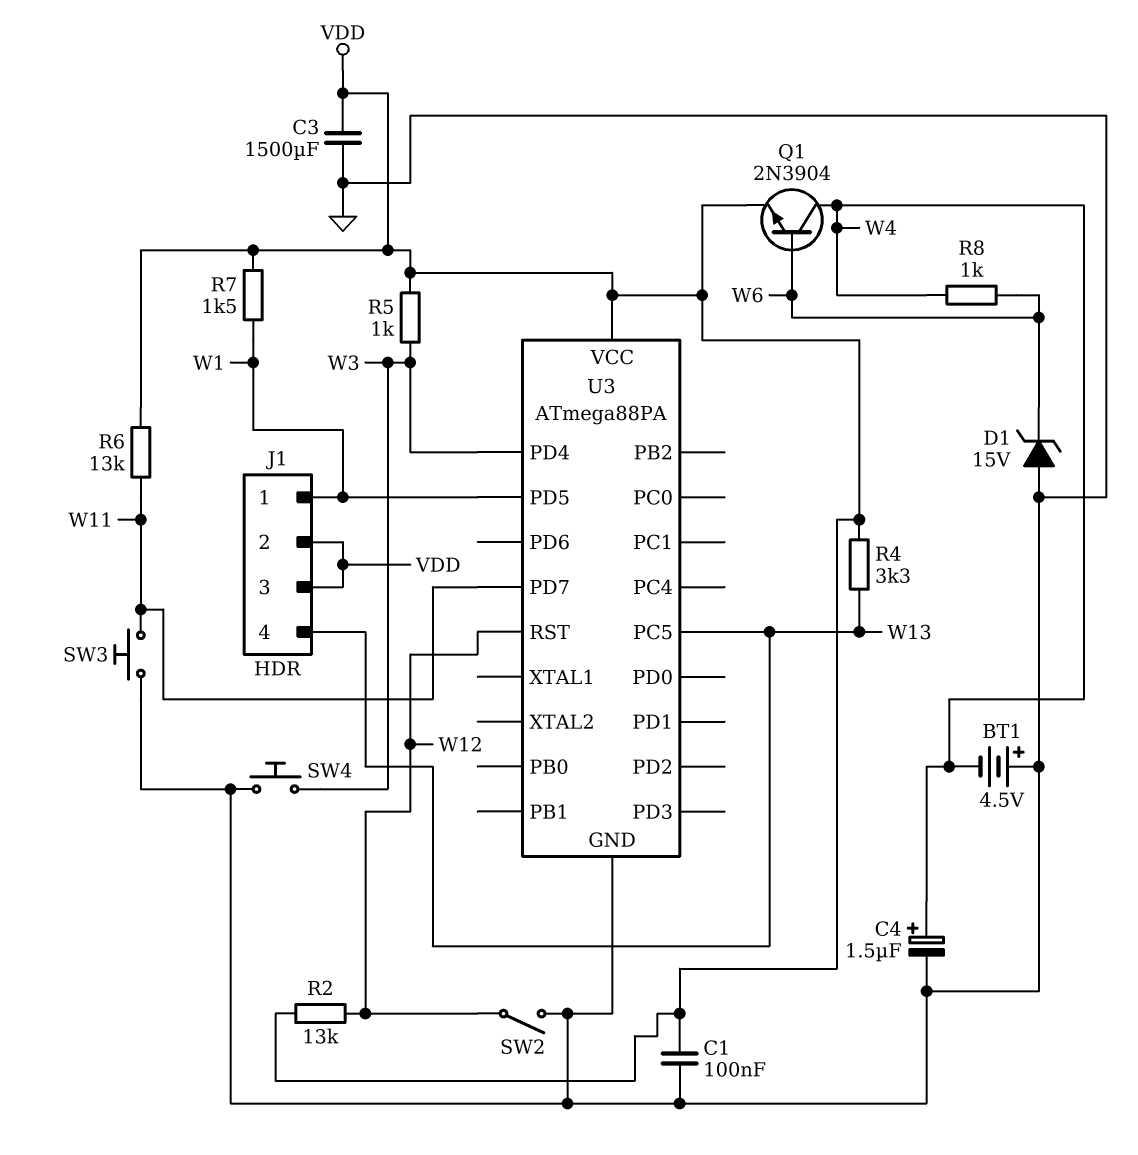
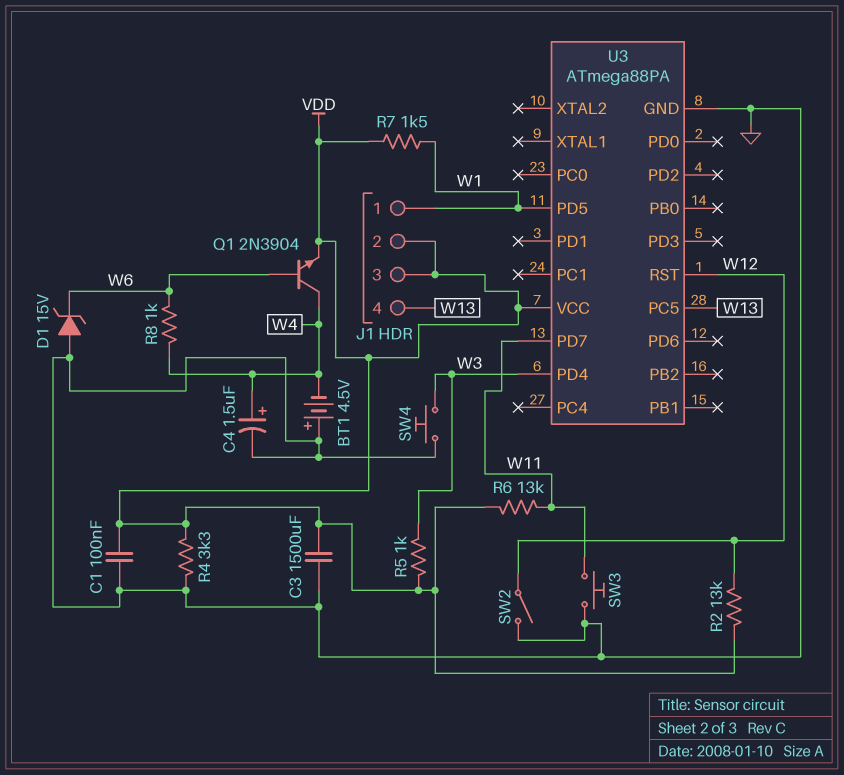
R4: 3.3k (VDD, W13) -> 3.3k (GND, VDD)

